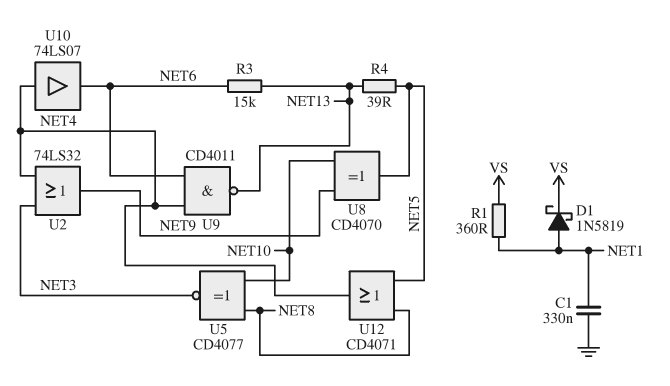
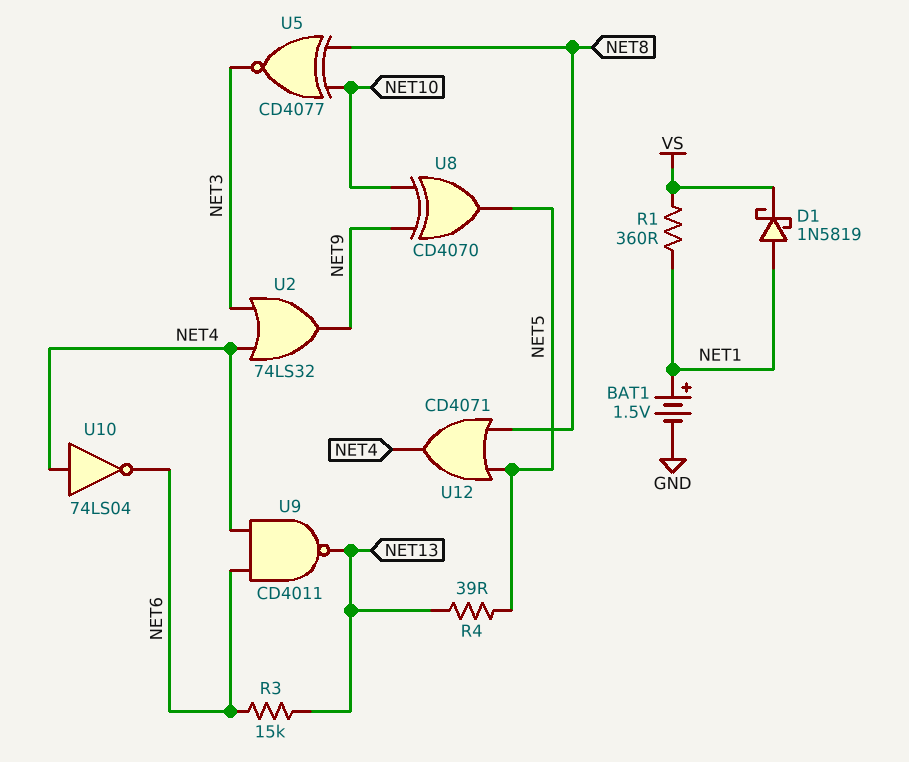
BAT1: none -> 1.5V (plus NET1, minus GND)
C1: 330nF (GND, NET1) -> none
U10: buffer 74LS07 (in NET4, out NET6) -> NOT 74LS04 (in NET4, out NET6)

